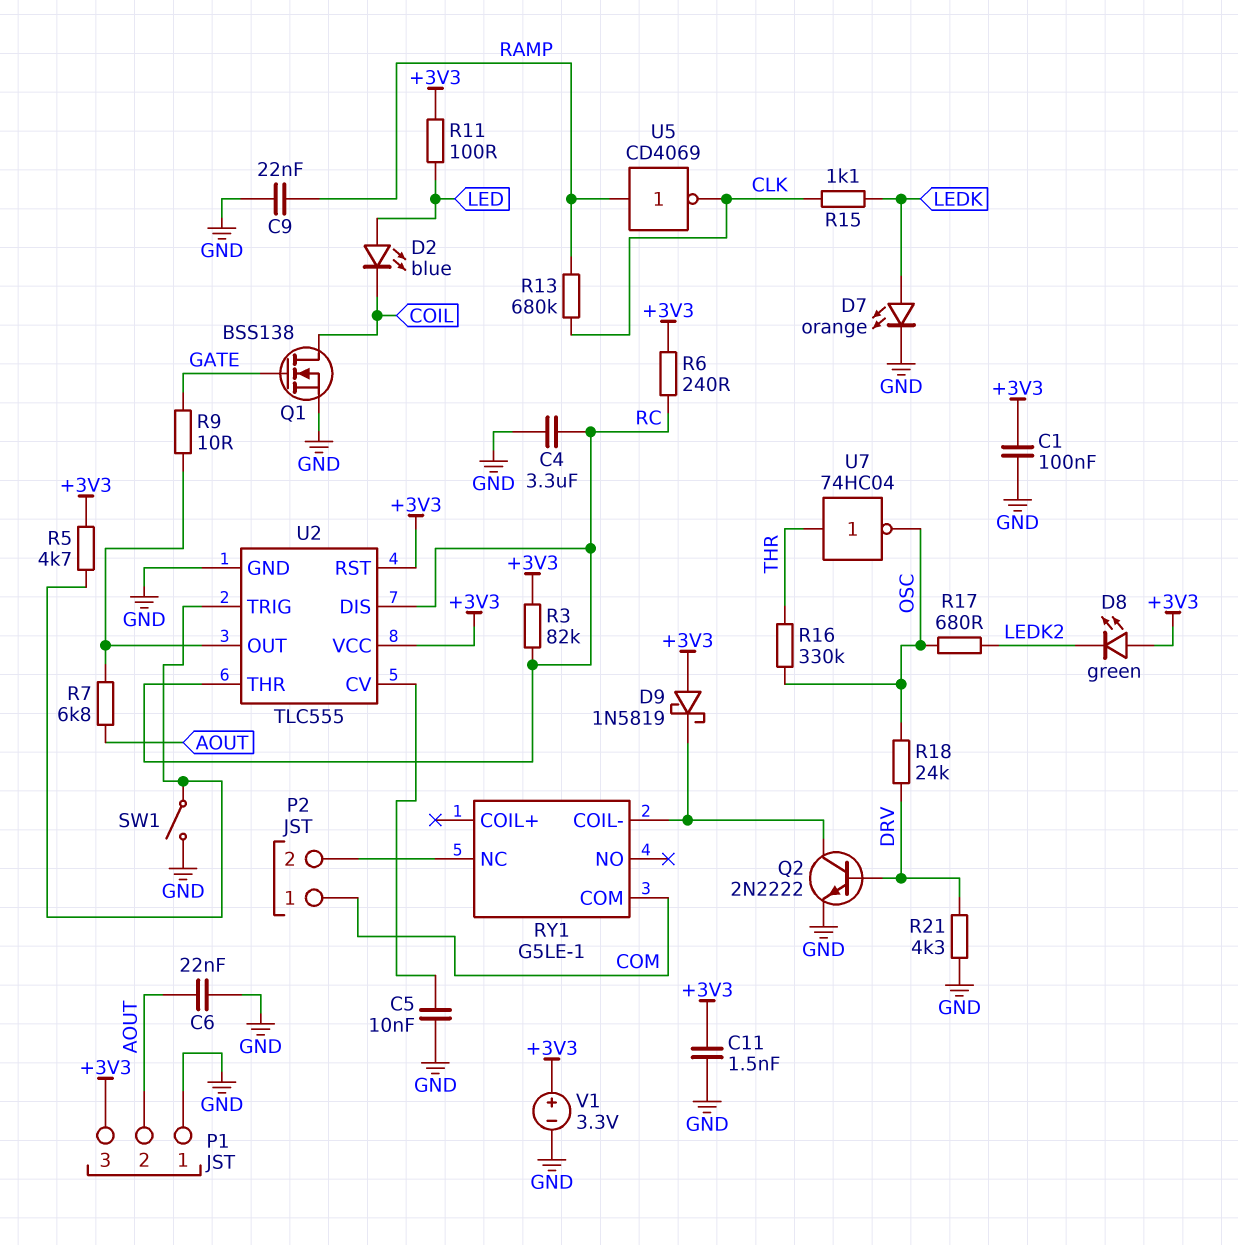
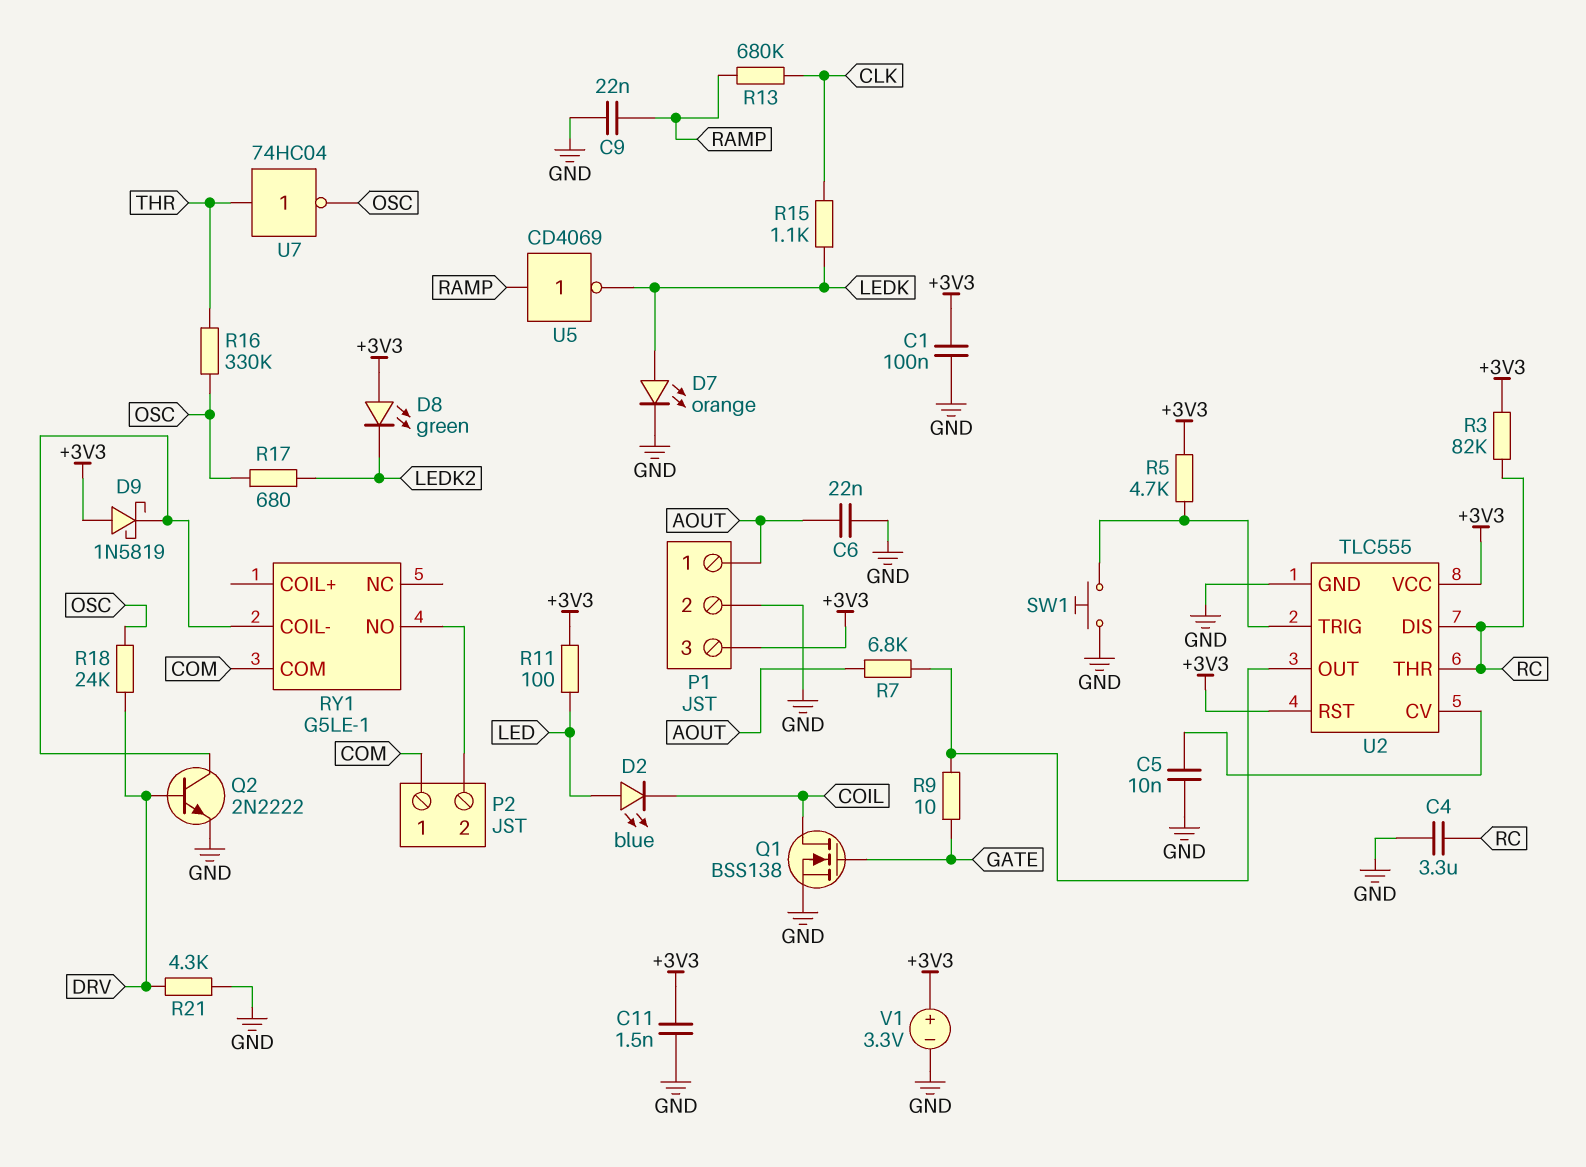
P1 pin 1: GND -> AOUT
P1 pin 2: AOUT -> GND
R6: 240 (+3V3, RC) -> none
RY1 pin NC: P2/2 -> none
RY1 pin NO: none -> P2/2
SW1: switch (GND, U2/TRIG) -> button (GND, U2/TRIG)
U5: NOT CD4069 (in RAMP, out CLK) -> NOT CD4069 (in RAMP, out LEDK)

